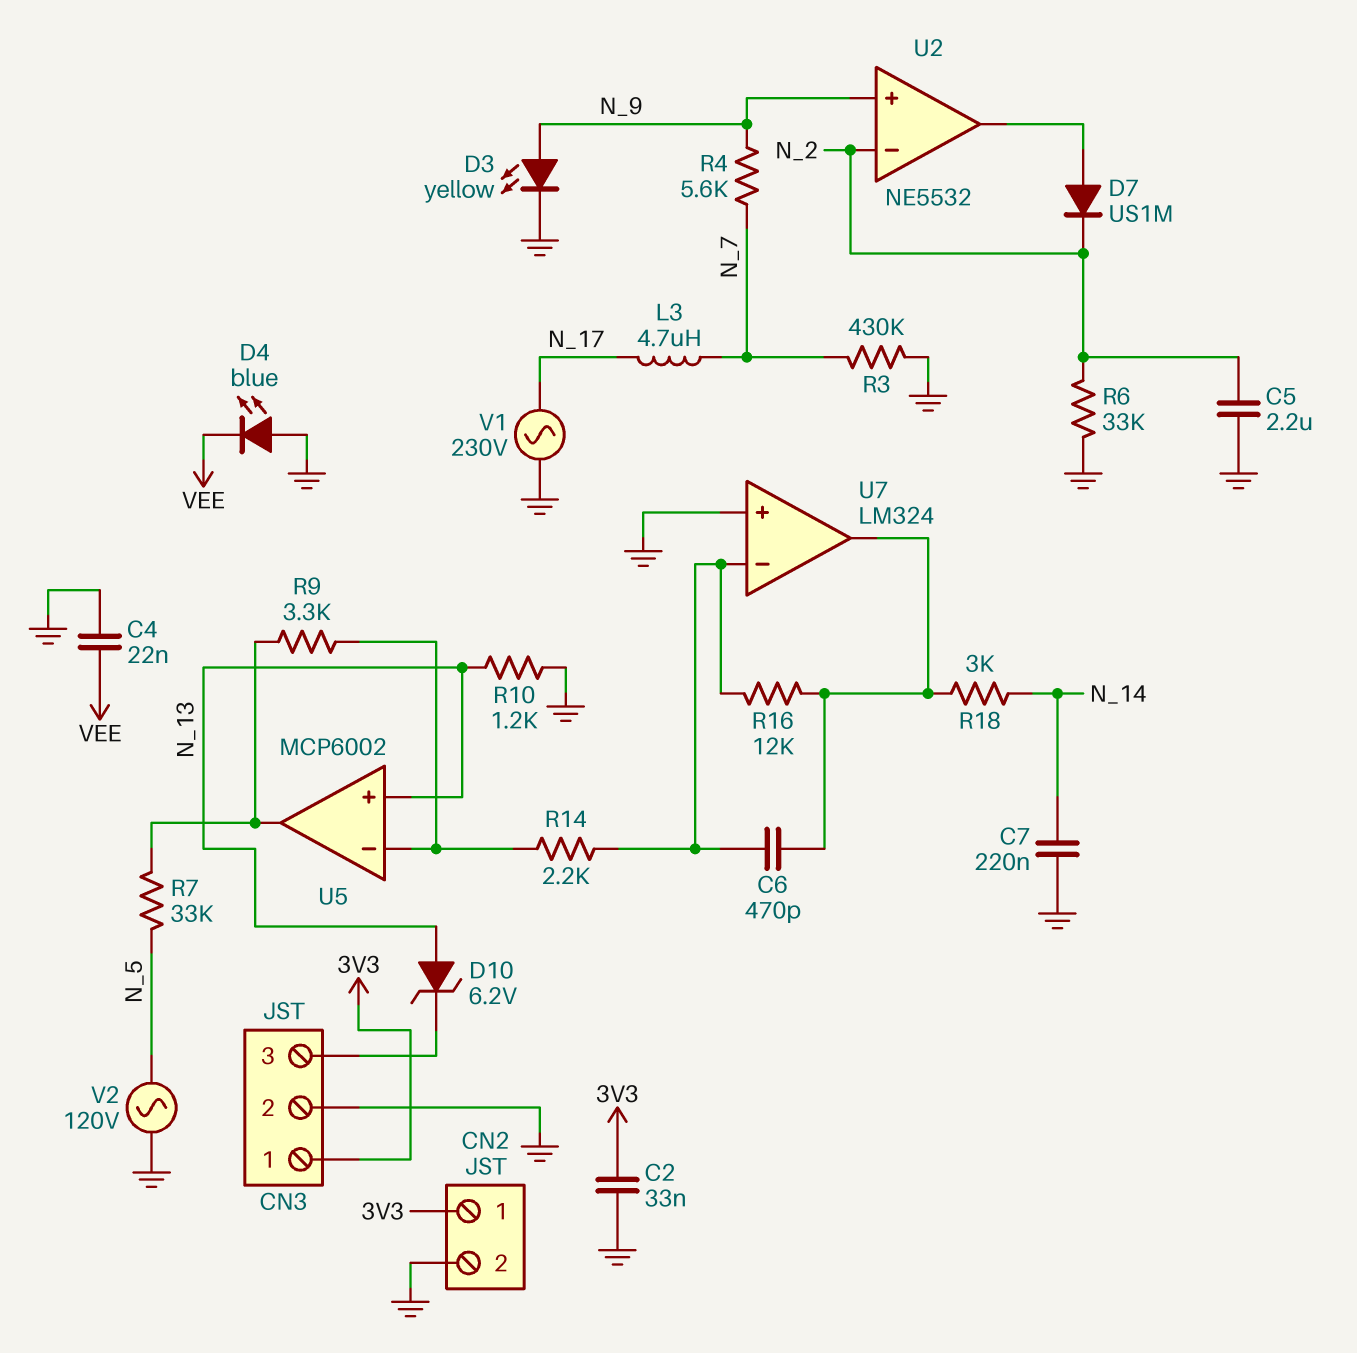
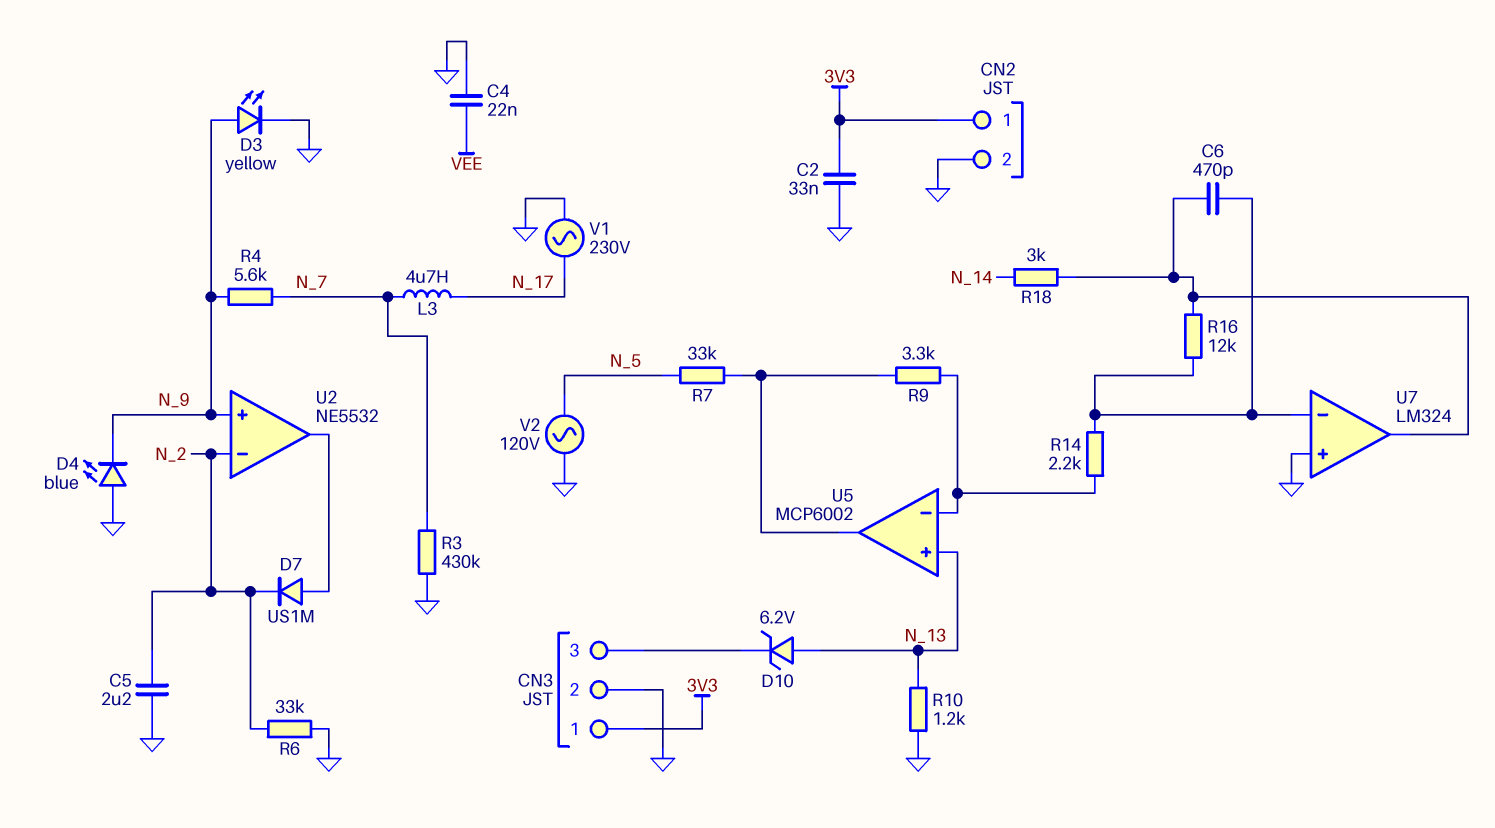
C7: 220nF (GND, N_14) -> none
D4: LED blue (A GND, K VEE) -> LED blue (A GND, K N_9)

